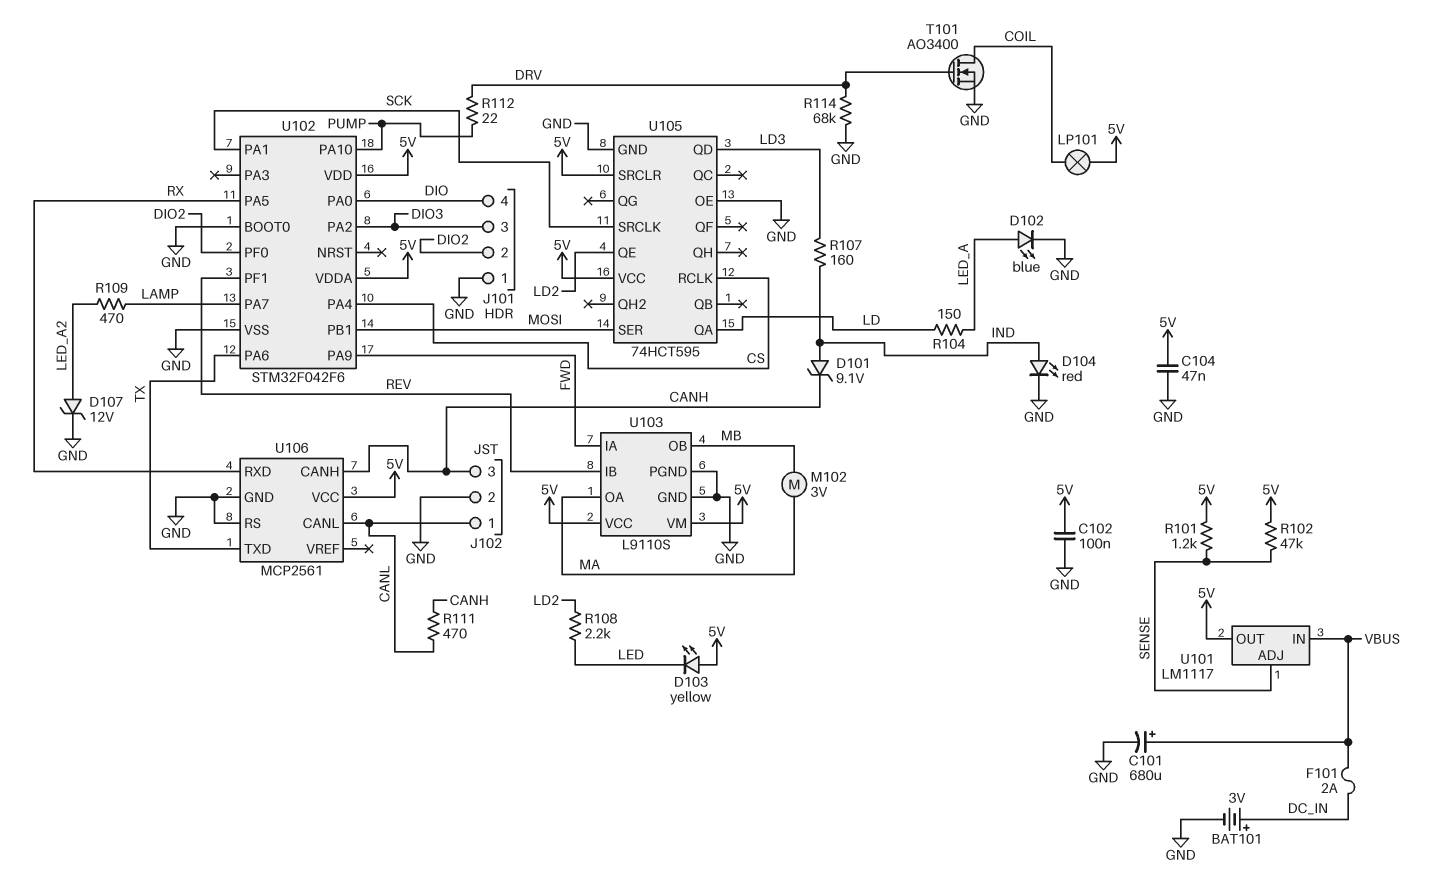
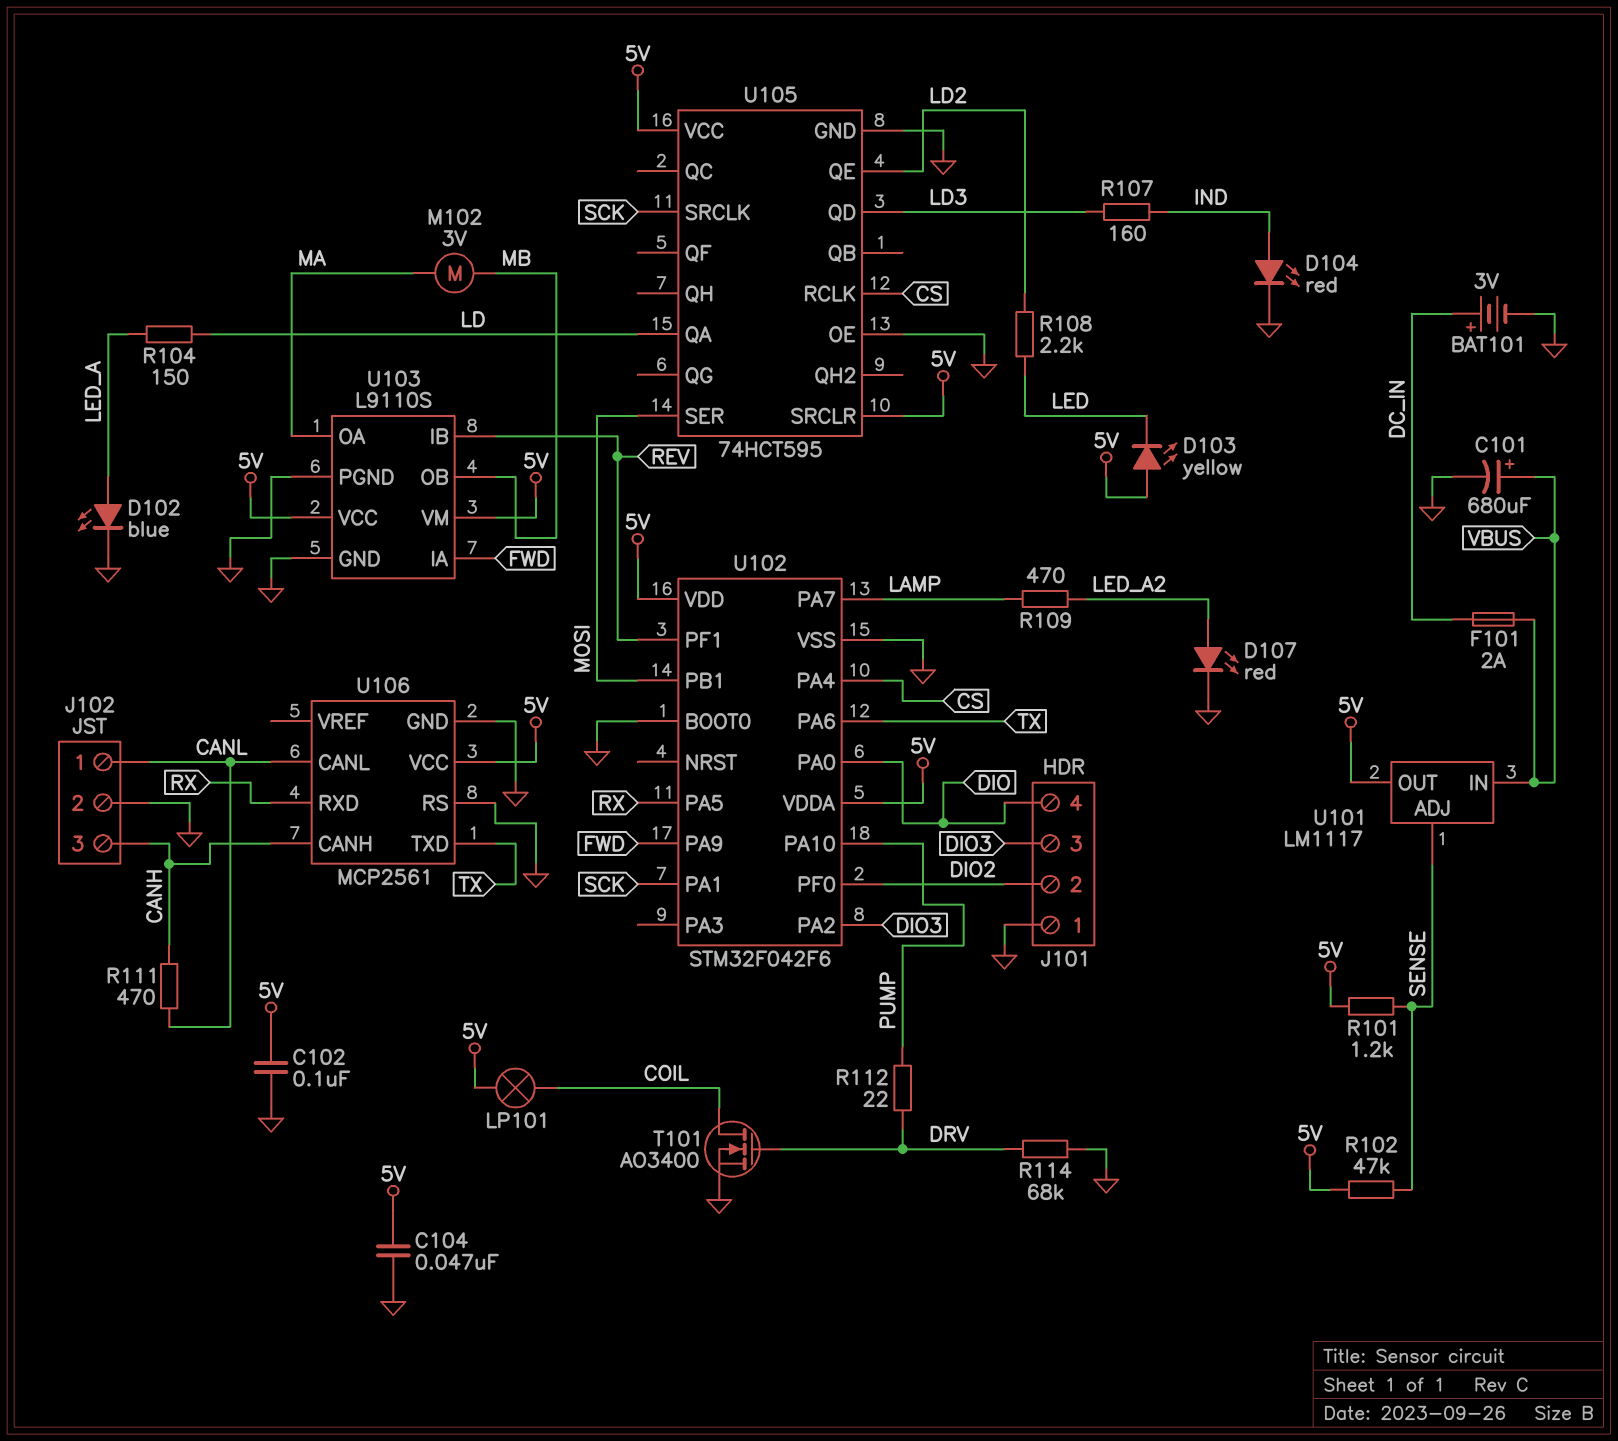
D101: zener 9.1V (A IND, K CANH) -> none
D107: zener 12V (A LED_A2, K GND) -> LED red (A LED_A2, K GND)

